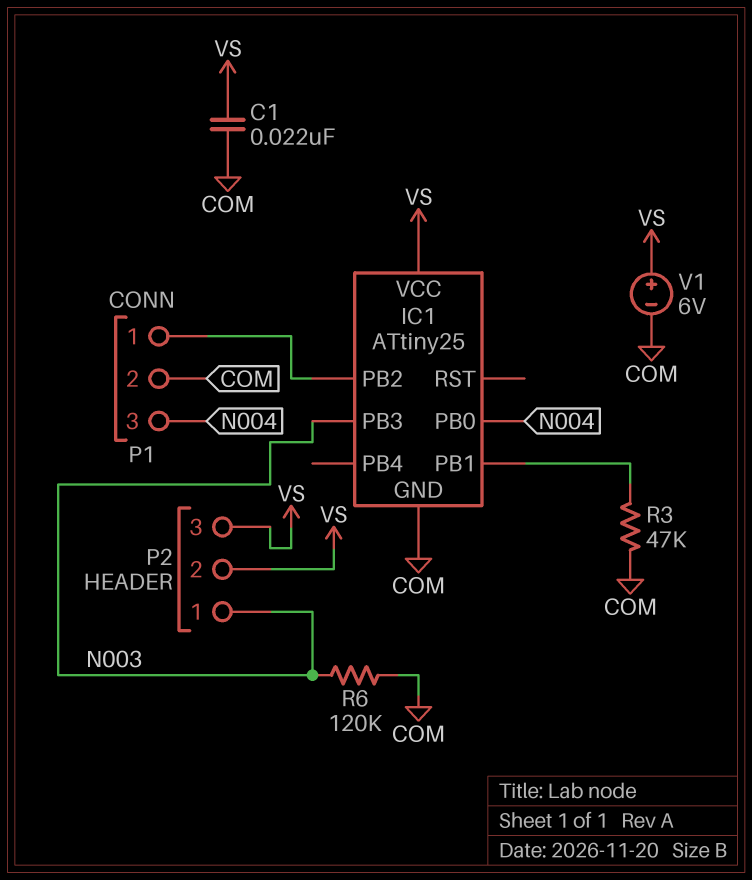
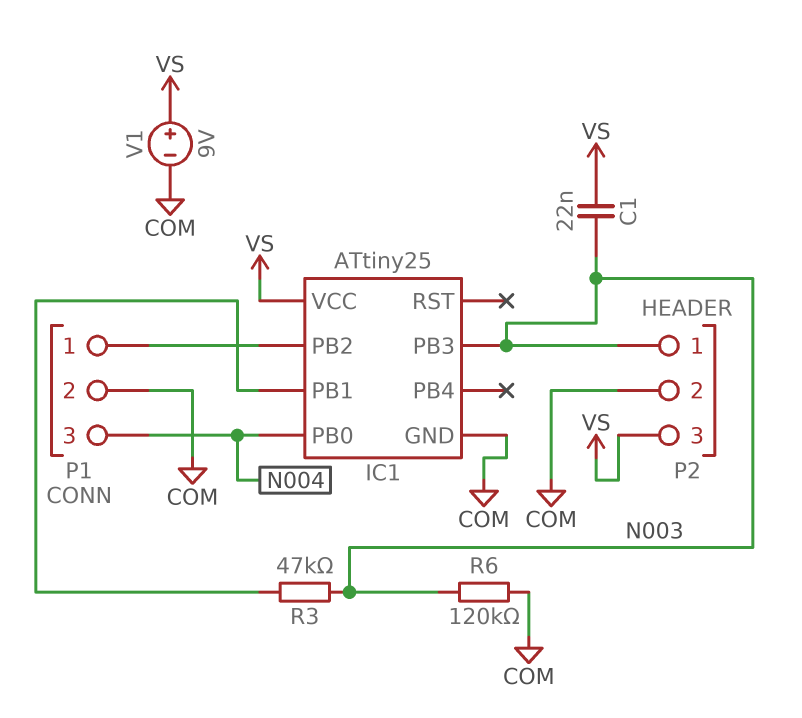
C1: 22nF (COM, VS) -> 22nF (N003, VS)
P2 pin 2: VS -> COM
R3: 47k (COM, IC1/PB1) -> 47k (IC1/PB1, N003)
V1: 6V (plus VS, minus COM) -> 9V (plus VS, minus COM)

